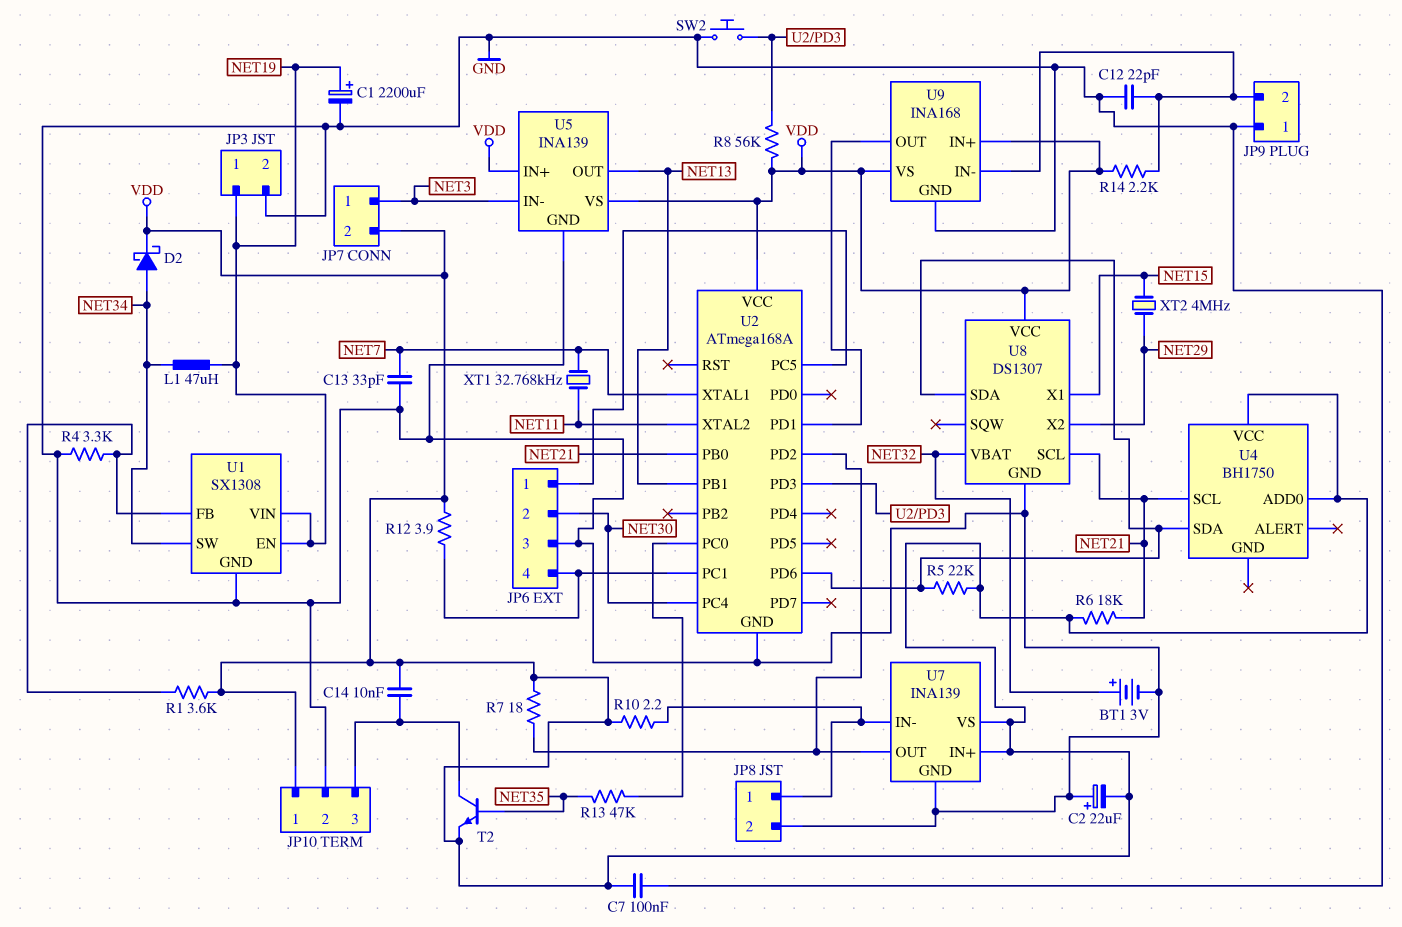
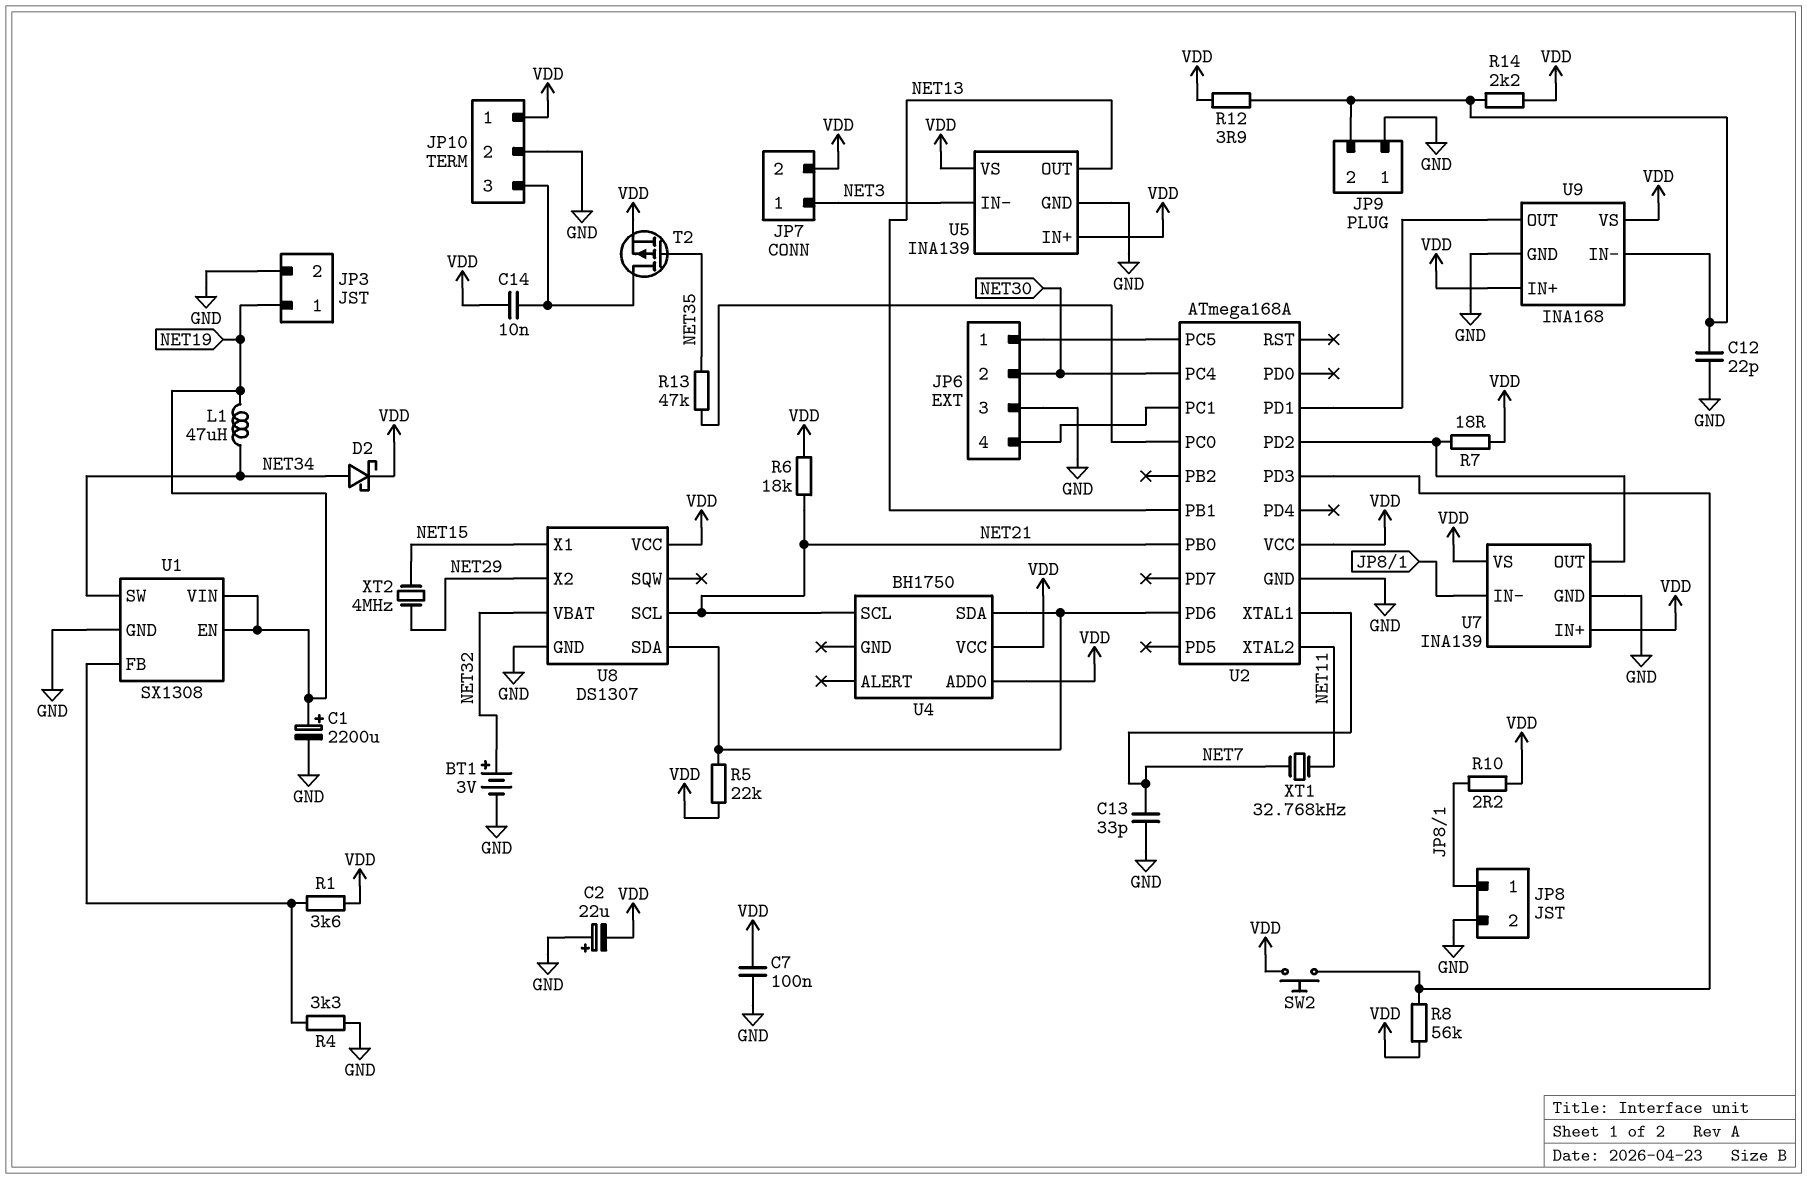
R12: 3.9 (JP6/4, VDD) -> 3.9 (JP9/2, VDD)
SW2: button (GND, U2/PD3) -> button (U2/PD3, VDD)
T2: NPN (B NET35, C JP10/3, E VDD) -> PMOS (G NET35, D JP10/3, S VDD)

